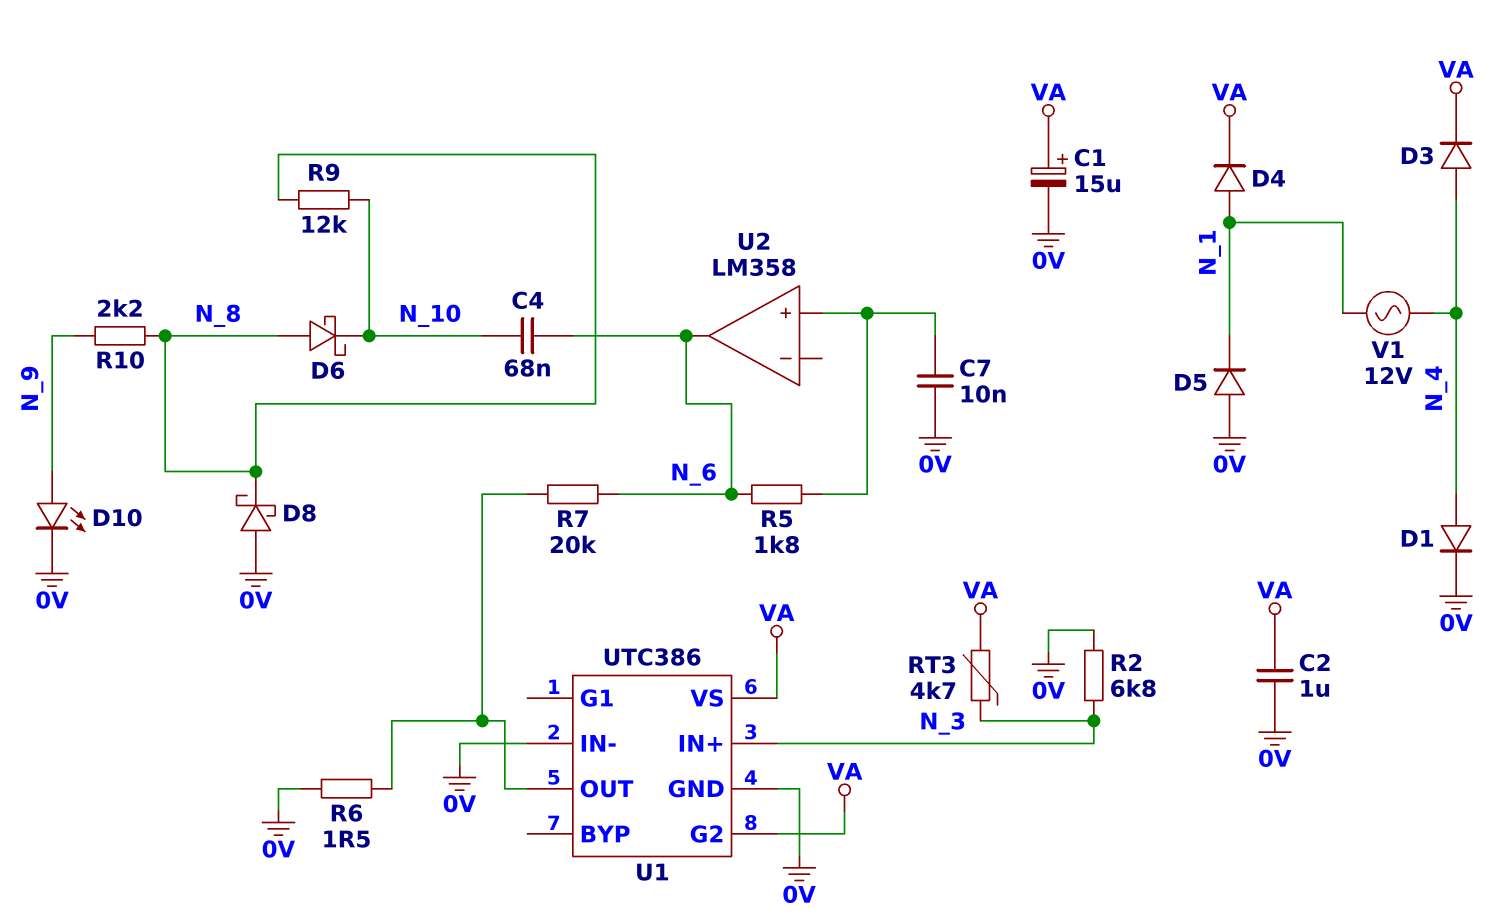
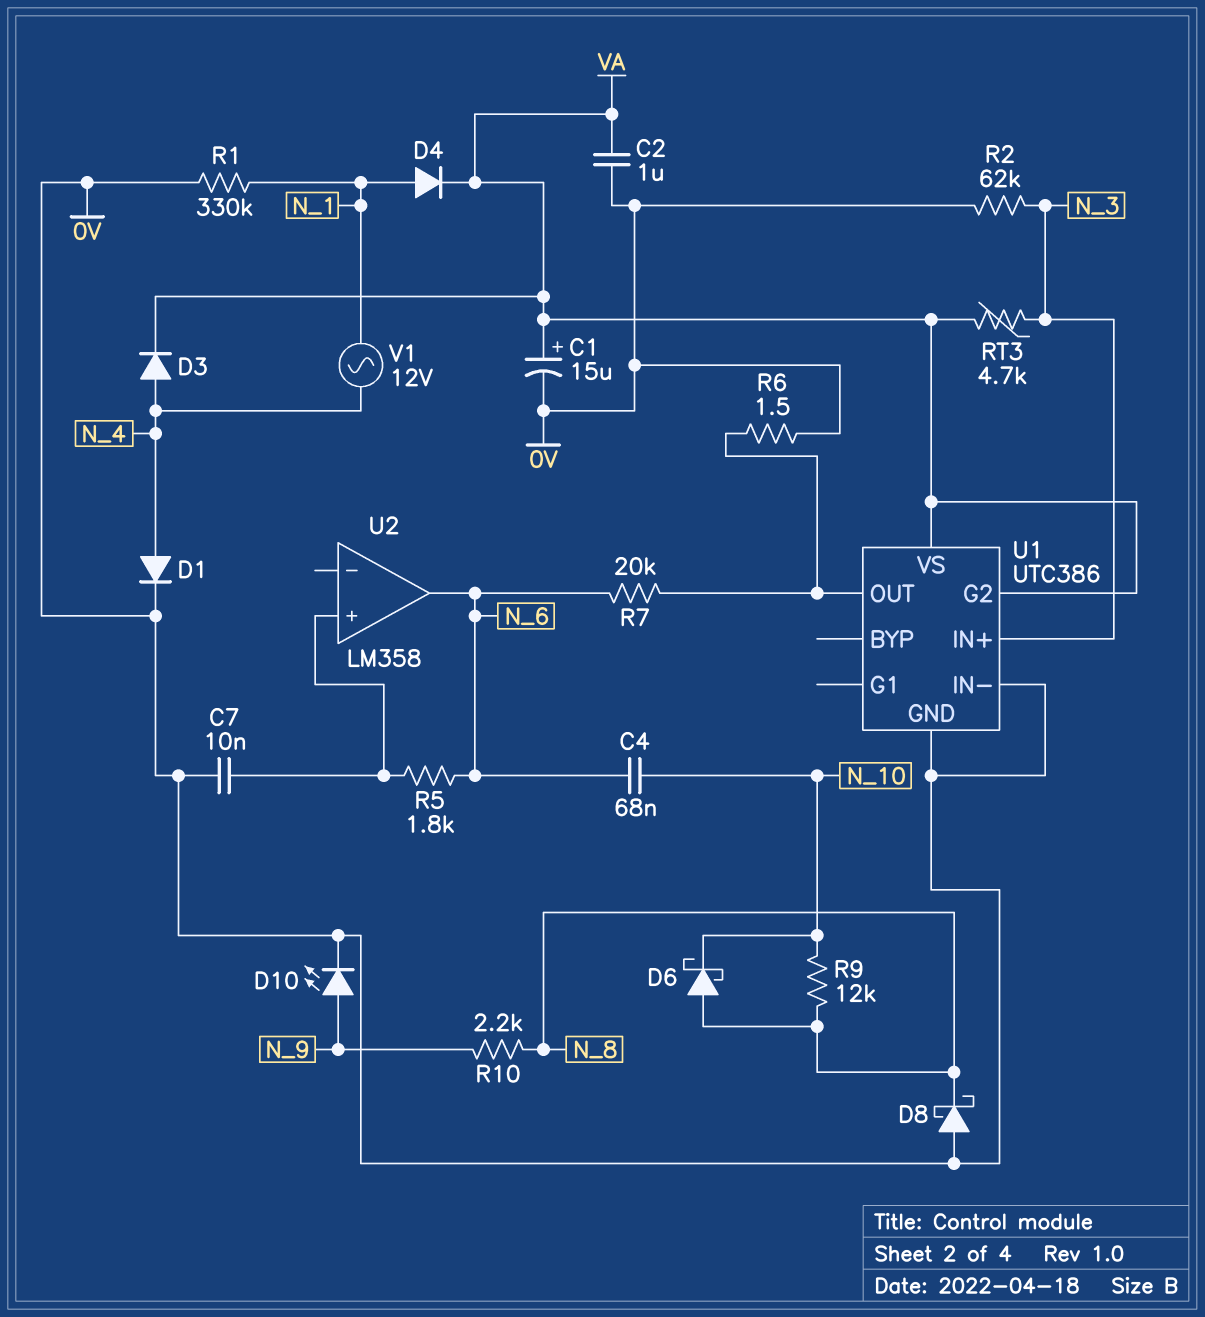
D5: diode (A 0V, K N_1) -> none
R1: none -> 330k (0V, N_1)
R2: 6.8k (0V, N_3) -> 62k (0V, N_3)

